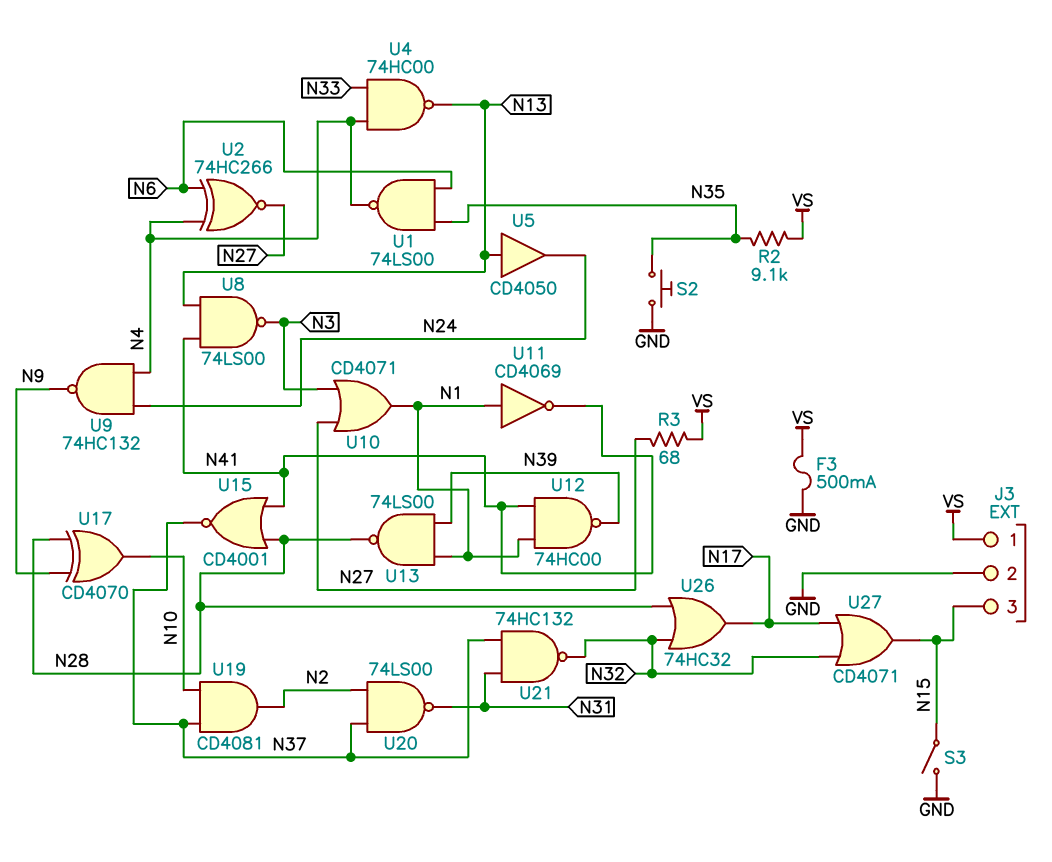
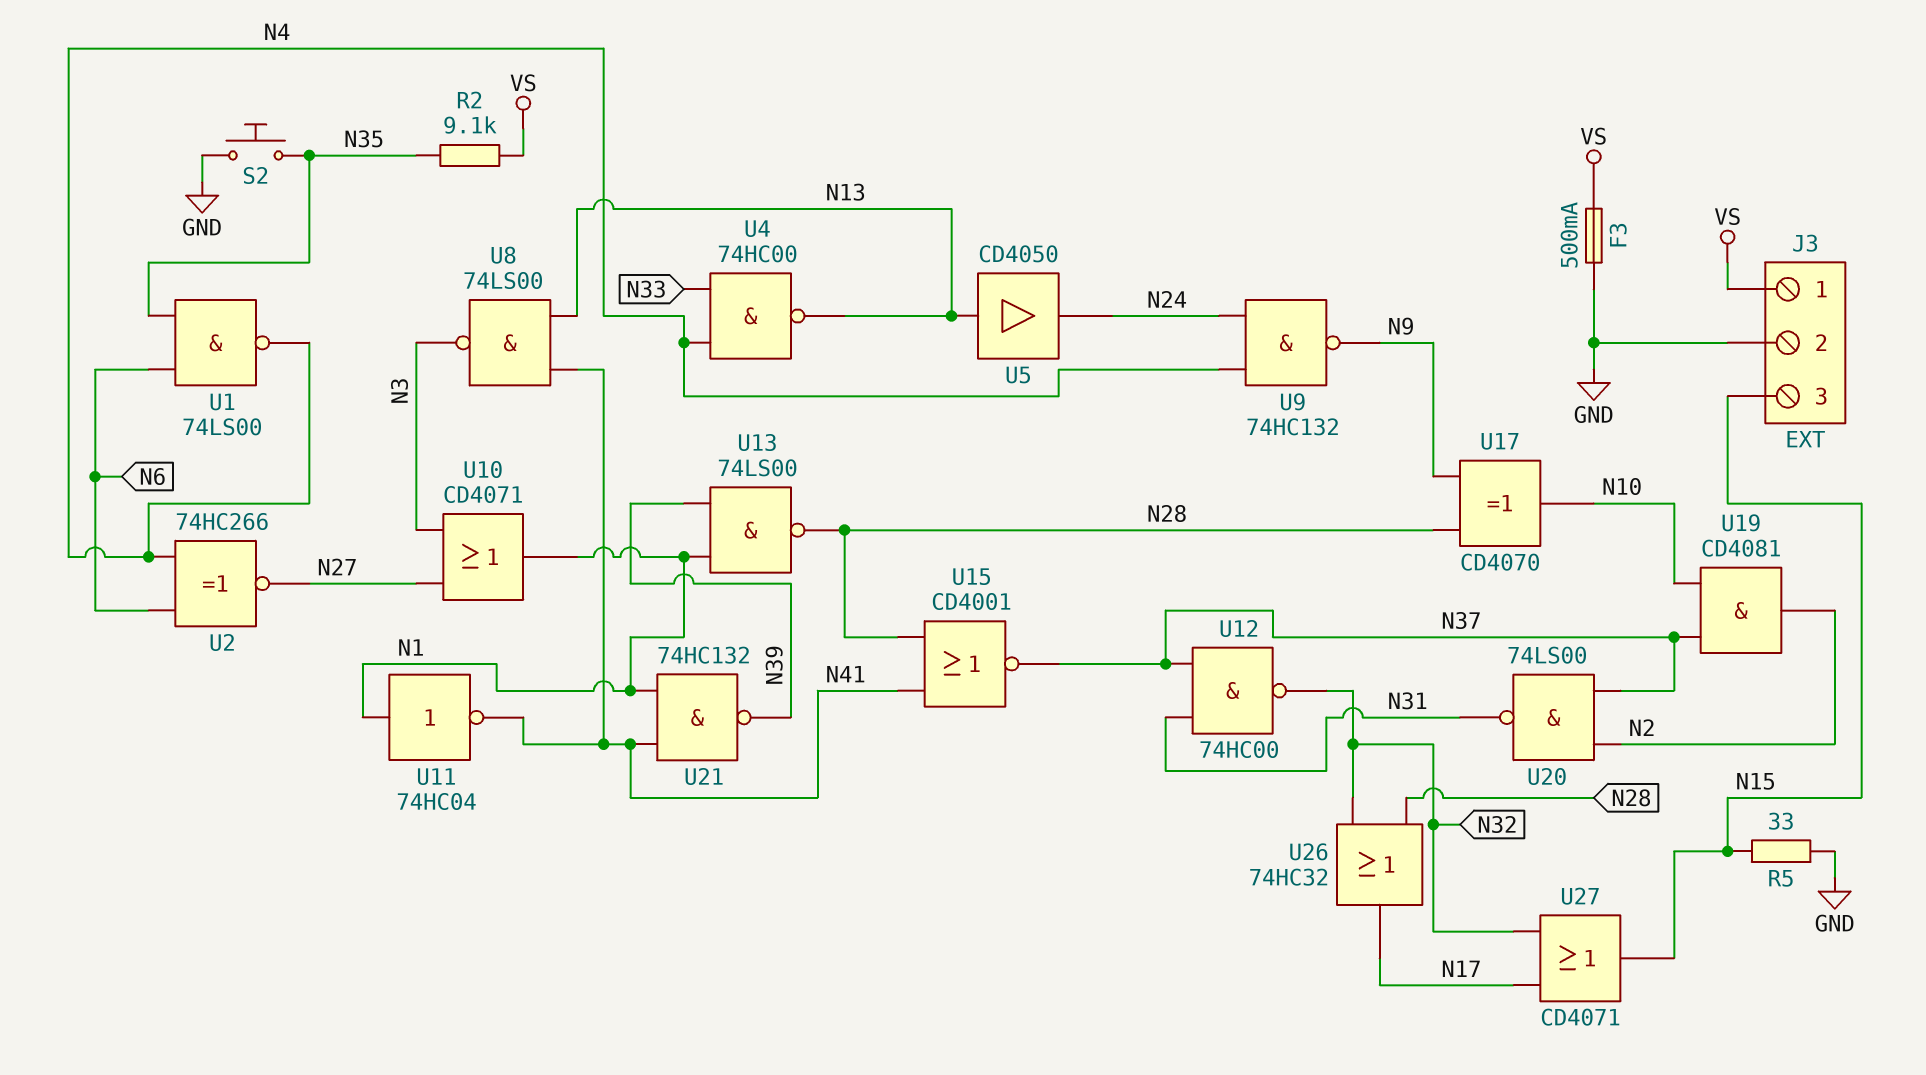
R3: 68 (N27, VS) -> none
R5: none -> 33 (GND, N15)
S3: switch (GND, N15) -> none
U11: NOT CD4069 (in N1, out N41) -> NOT 74HC04 (in N1, out N41)
U12: NAND 74HC00 (in N1, in N41, out N39) -> NAND 74HC00 (in N31, in N37, out N32)
U21: NAND 74HC132 (in N31, in N37, out N32) -> NAND 74HC132 (in N1, in N41, out N39)

